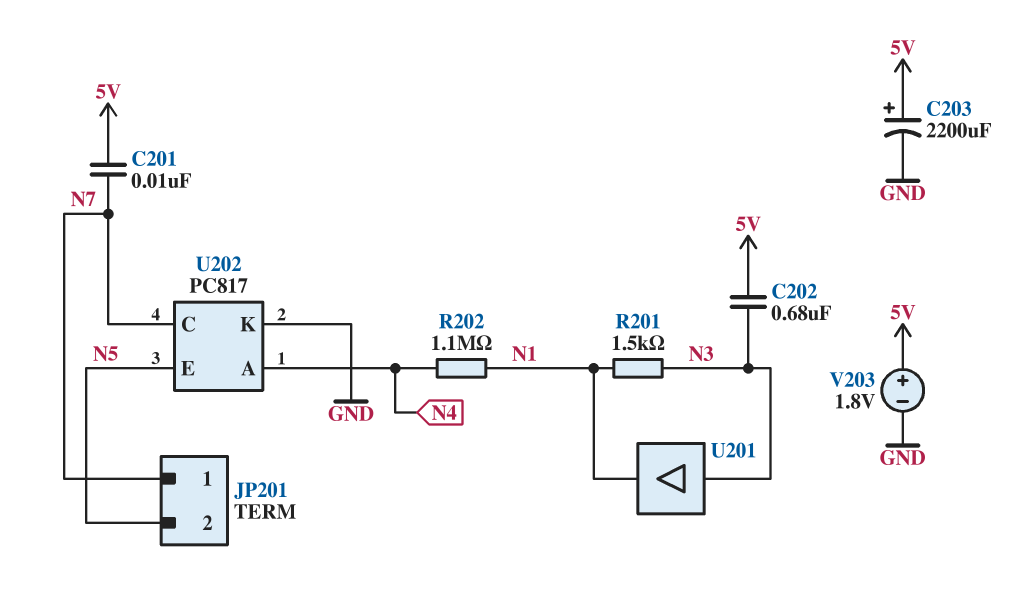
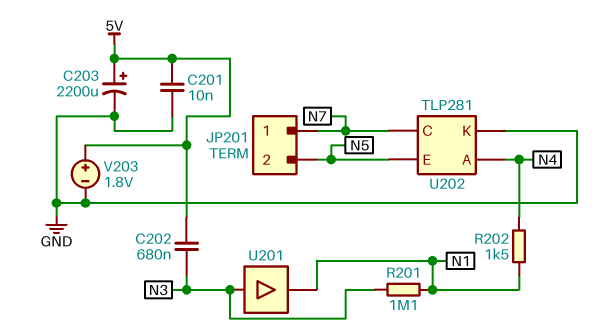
C201: 10nF (5V, N7) -> 10nF (5V, GND)
R201: 1.5k (N1, N3) -> 1.1M (N1, N3)
R202: 1.1M (N1, N4) -> 1.5k (N1, N4)
U202: PC817 -> TLP281

